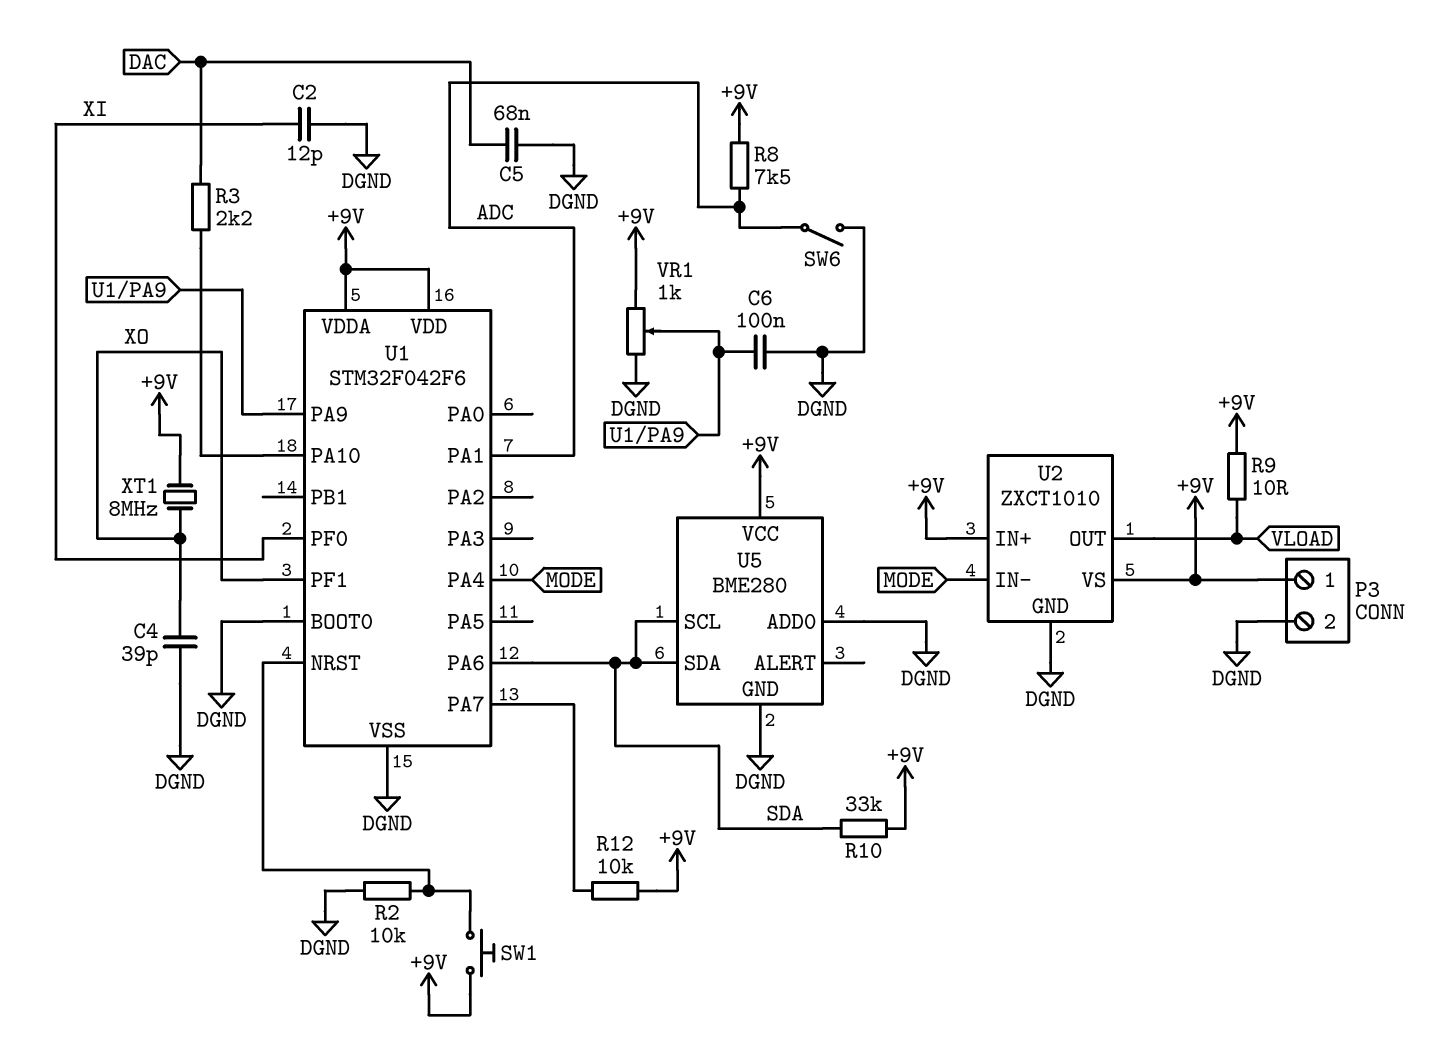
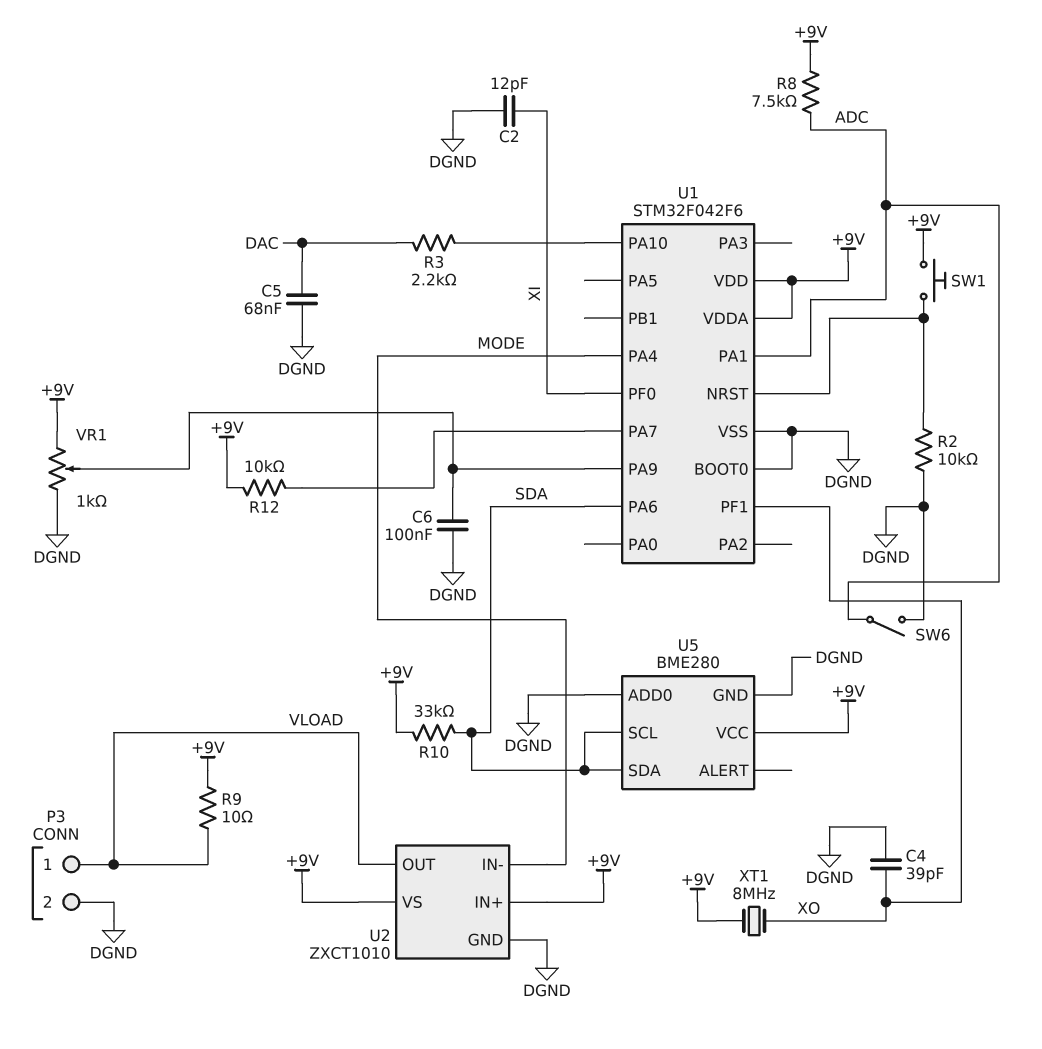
P3 pin 1: +9V -> VLOAD

